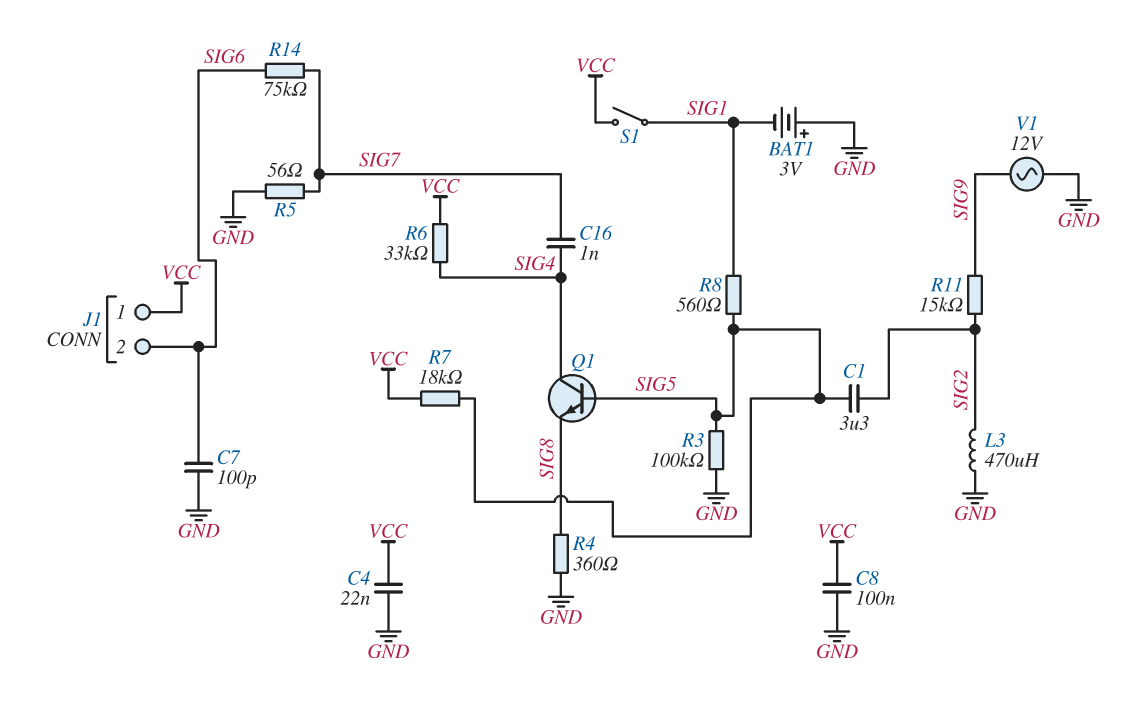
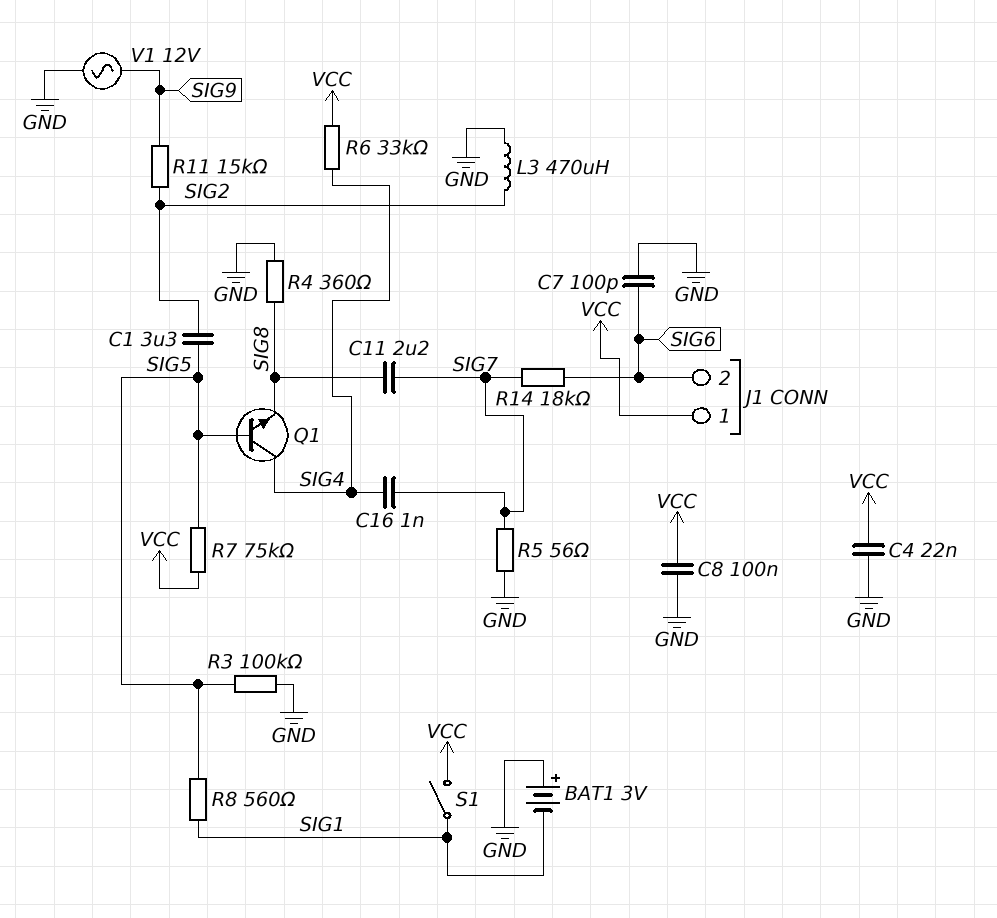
C11: none -> 2.2uF (SIG7, SIG8)
R7: 18k (SIG5, VCC) -> 75k (SIG5, VCC)
R14: 75k (SIG6, SIG7) -> 18k (SIG6, SIG7)

